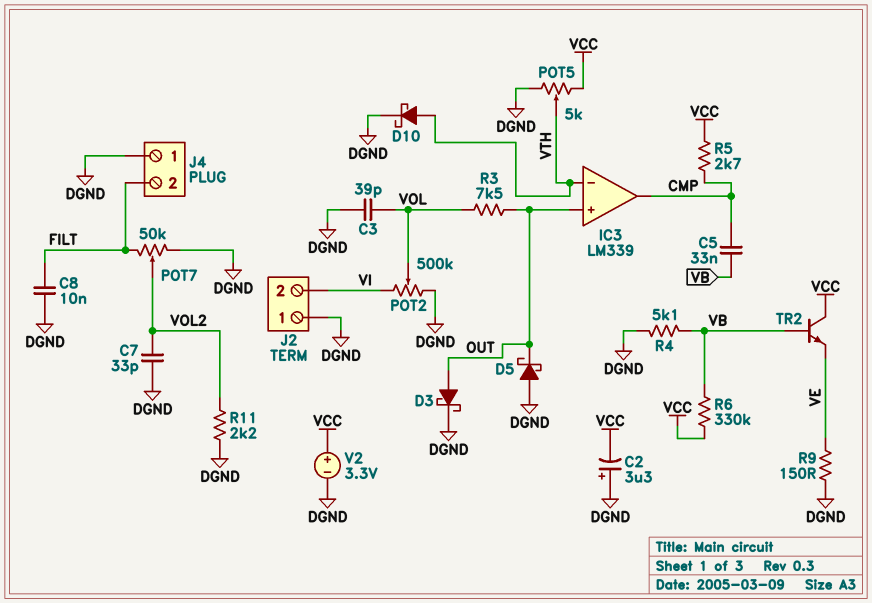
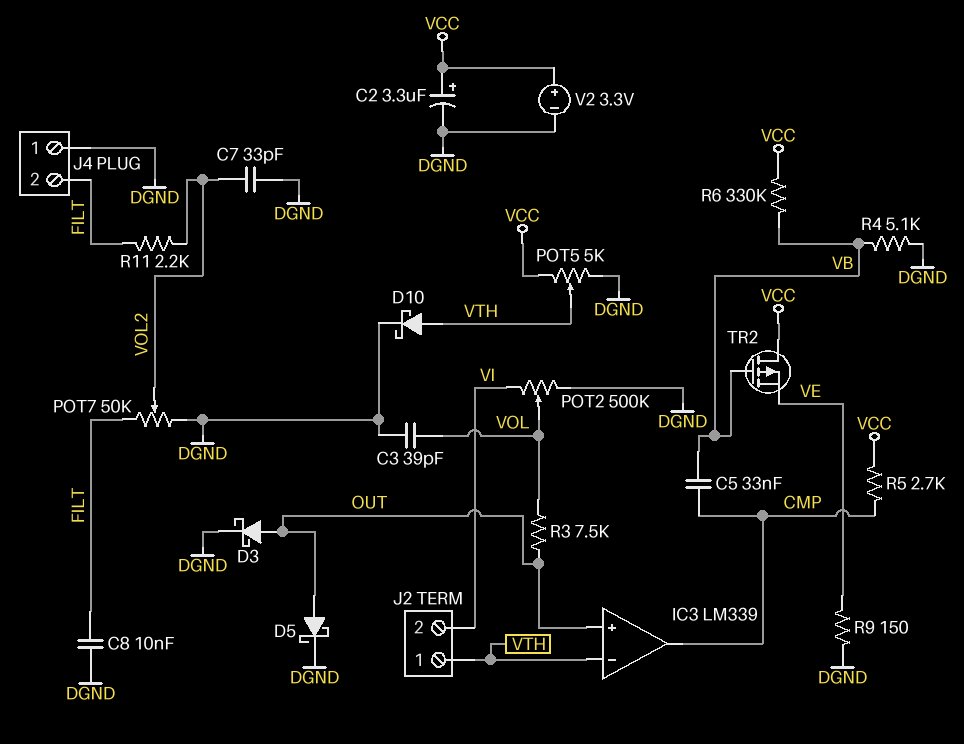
C2: 3.3uF (plus DGND, minus VCC) -> 3.3uF (plus VCC, minus DGND)
D5: schottky (A DGND, K OUT) -> schottky (A OUT, K DGND)
J2 pin 1: DGND -> VTH
R11: 2.2k (DGND, VOL2) -> 2.2k (FILT, VOL2)
TR2: NPN (B VB, C VCC, E VE) -> PMOS (G VB, D VCC, S VE)

